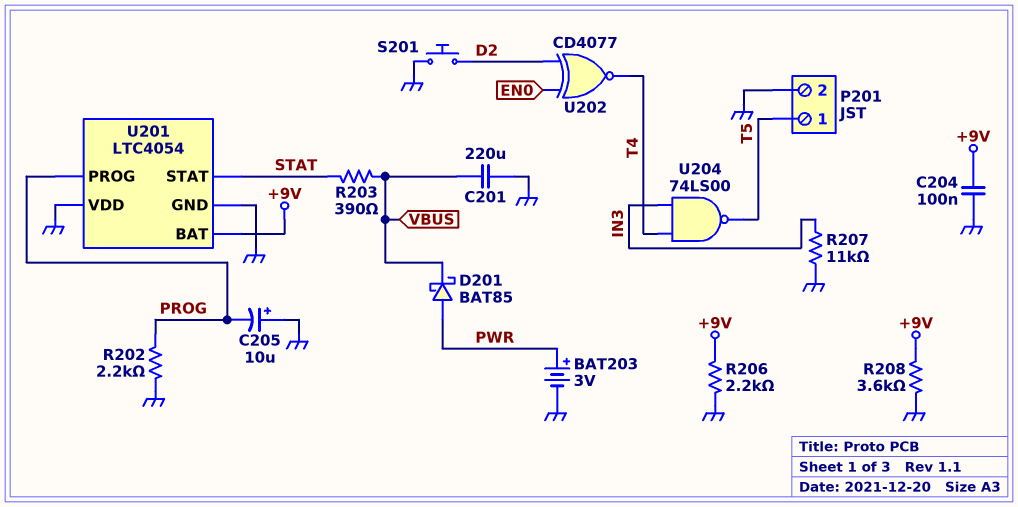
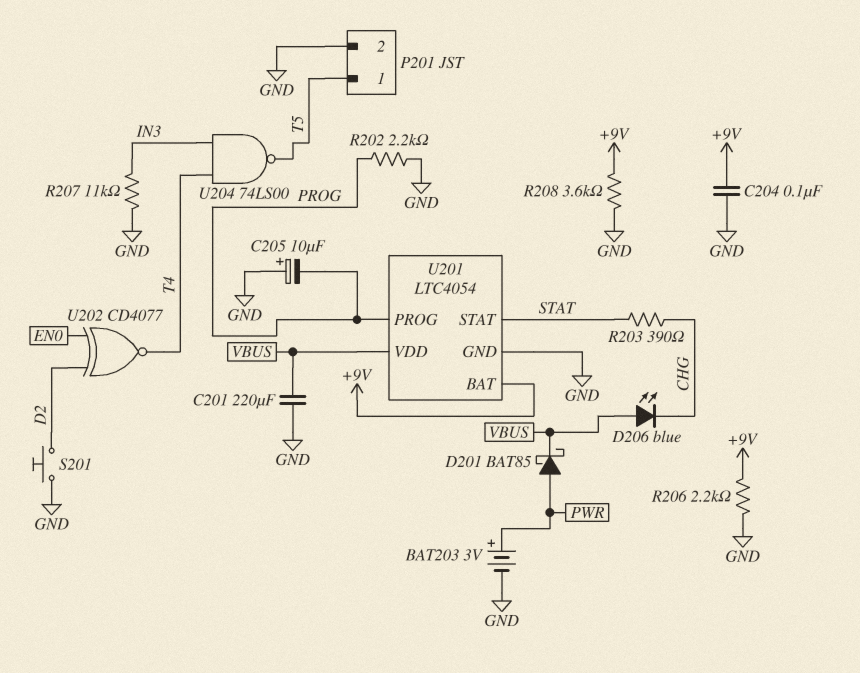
D206: none -> LED blue (A VBUS, K CHG)
R203: 390 (STAT, VBUS) -> 390 (CHG, STAT)
U201 pin VDD: GND -> VBUS

